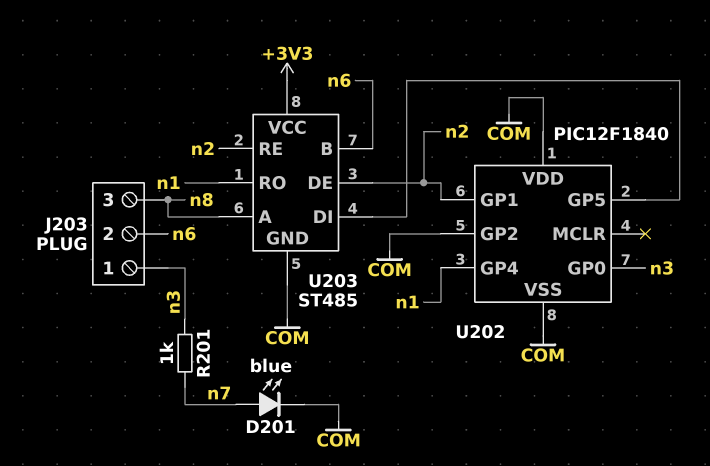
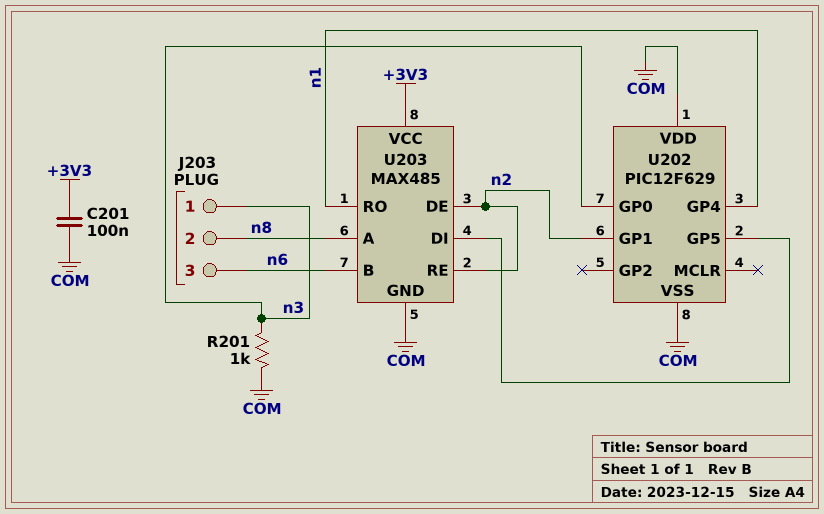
C201: none -> 100nF (+3V3, COM)
D201: LED blue (A n7, K COM) -> none
J203 pin 2: n6 -> n8
J203 pin 3: n8 -> n6
R201: 1k (n3, n7) -> 1k (COM, n3)
U202: PIC12F1840 -> PIC12F629
U202 pin GP2: COM -> none
U203: ST485 -> MAX485

